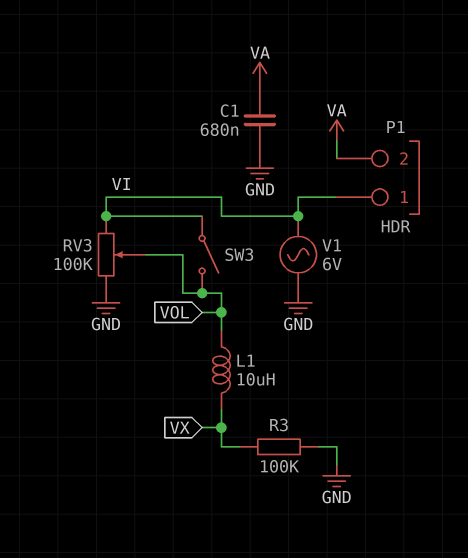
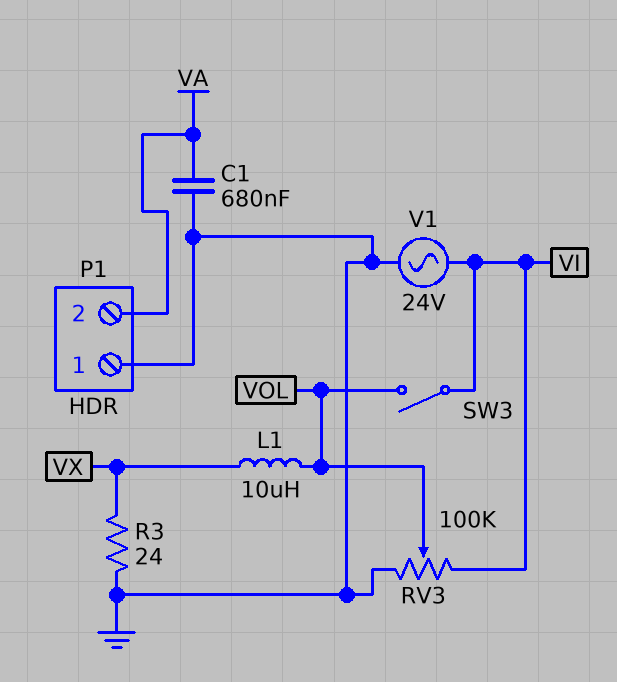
P1 pin 1: VI -> GND
R3: 100k (GND, VX) -> 24 (GND, VX)
V1: AC 6V (GND, VI) -> AC 24V (GND, VI)

